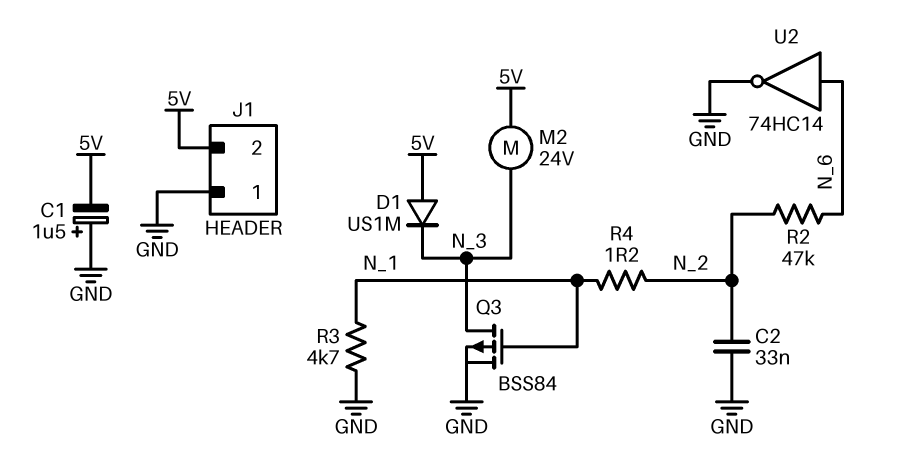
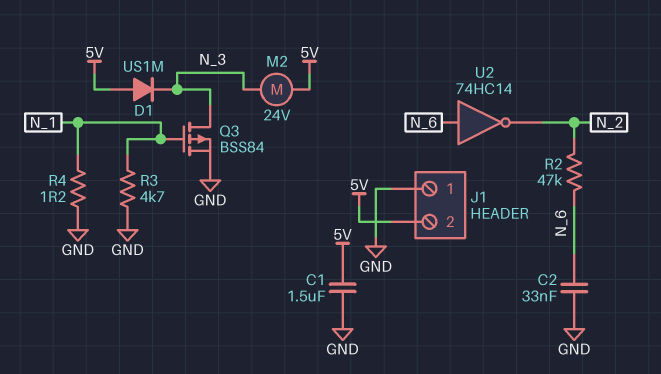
C1: 1.5uF (plus GND, minus 5V) -> 1.5uF (5V, GND)
C2: 33nF (GND, N_2) -> 33nF (GND, N_6)
R4: 1.2 (N_1, N_2) -> 1.2 (GND, N_1)
U2: NOT 74HC14 (in N_6, out GND) -> NOT 74HC14 (in N_6, out N_2)

